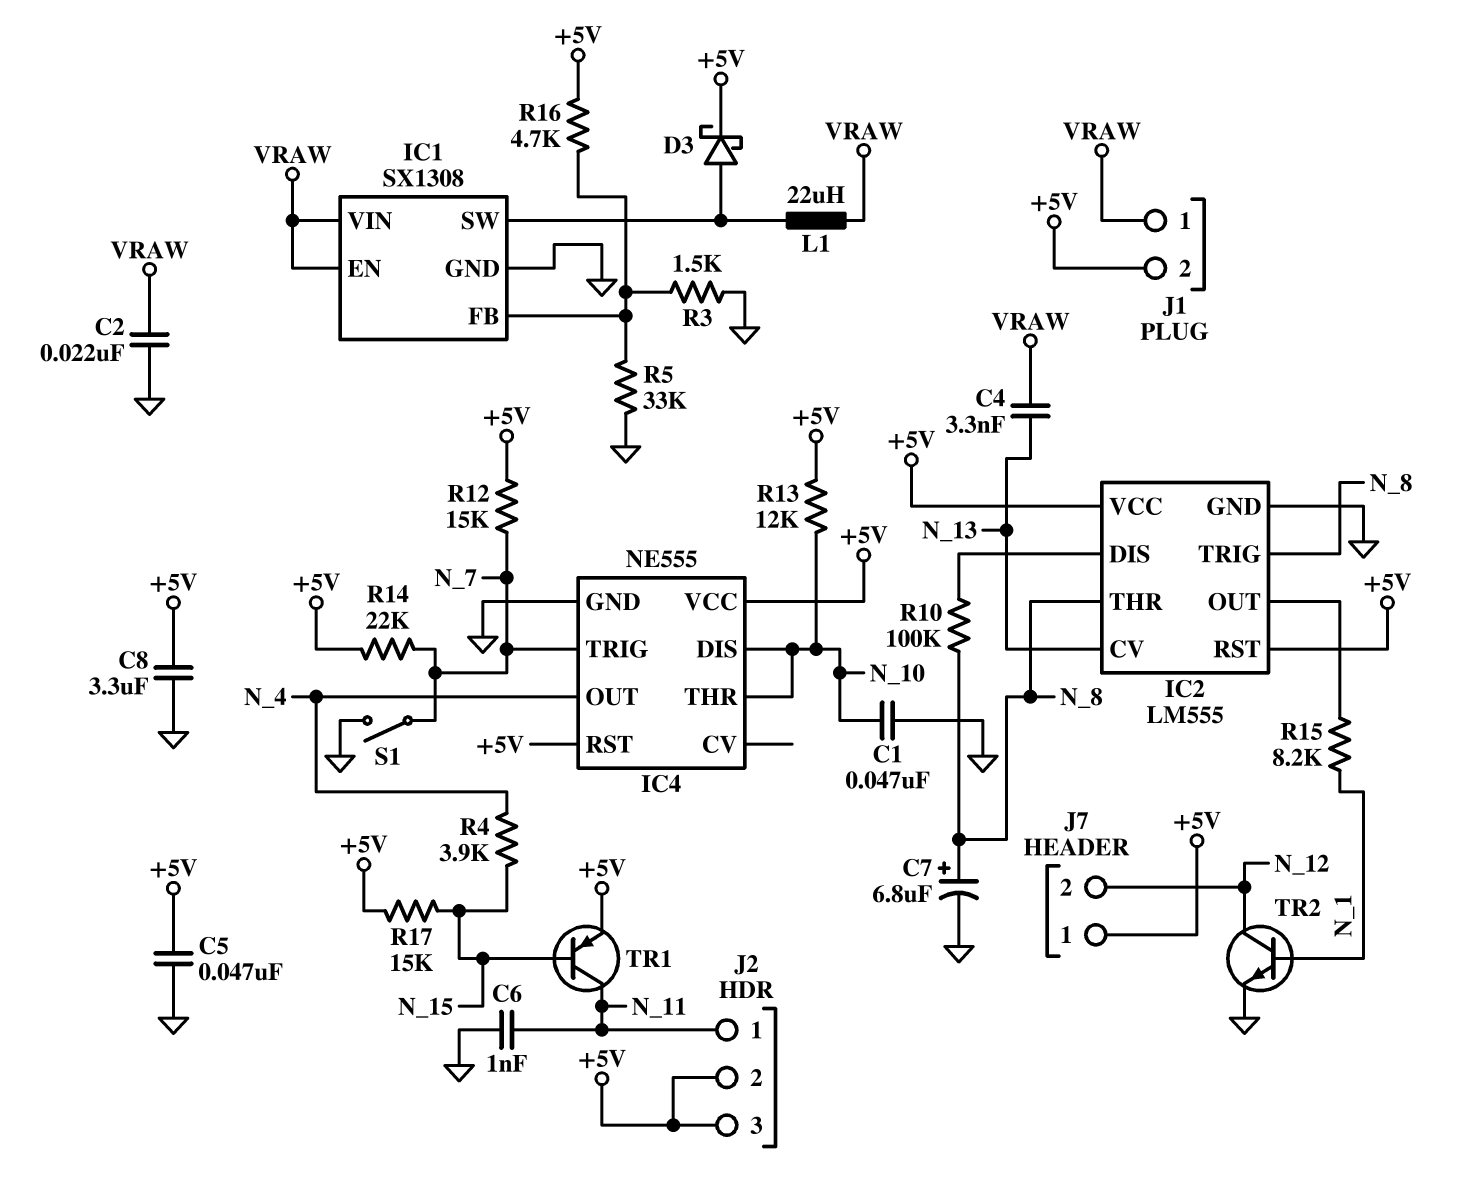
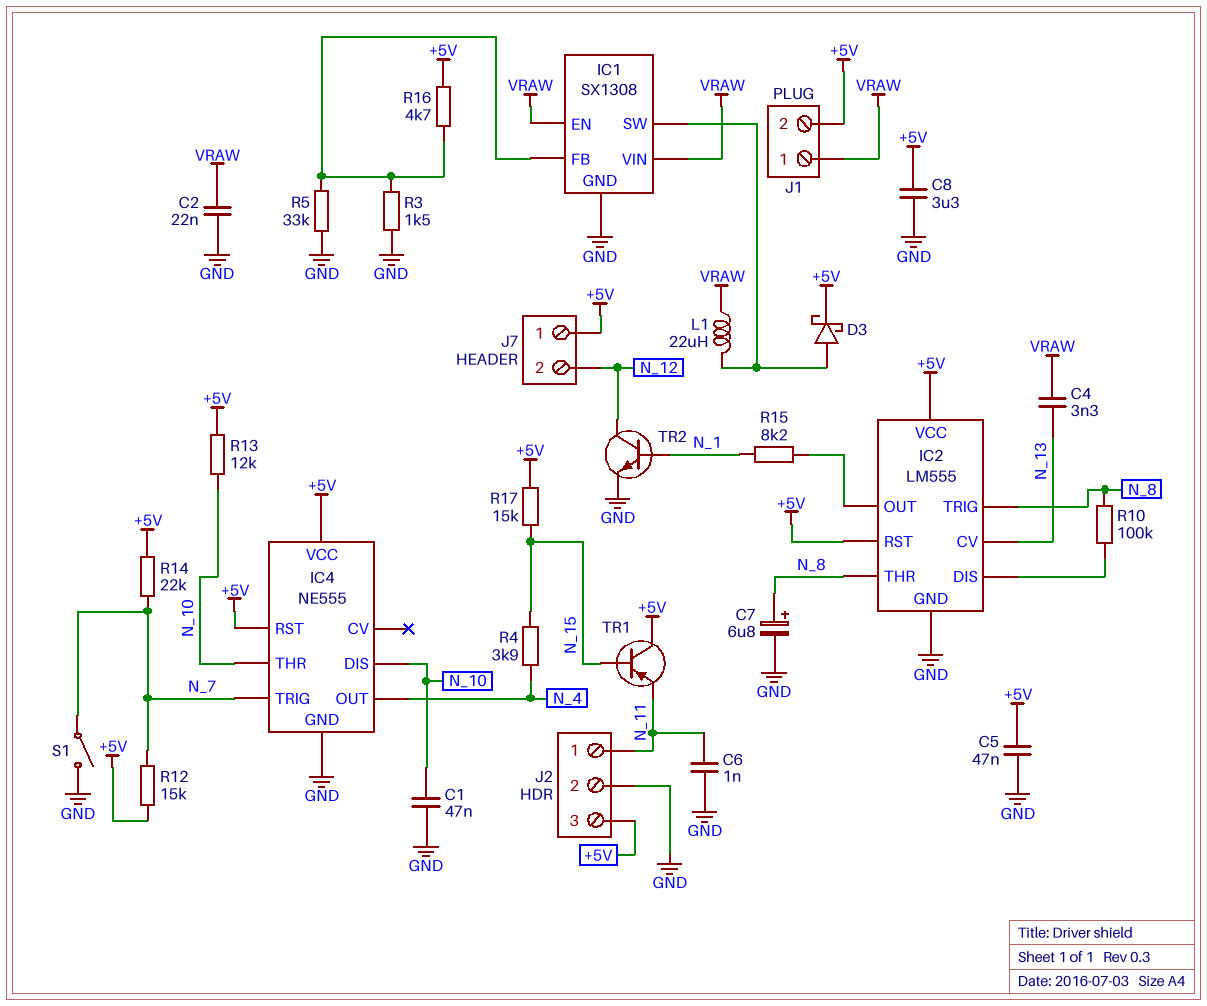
J2 pin 2: +5V -> GND
TR1: PNP (B N_15, C N_11, E +5V) -> PNP (B N_15, C +5V, E N_11)

